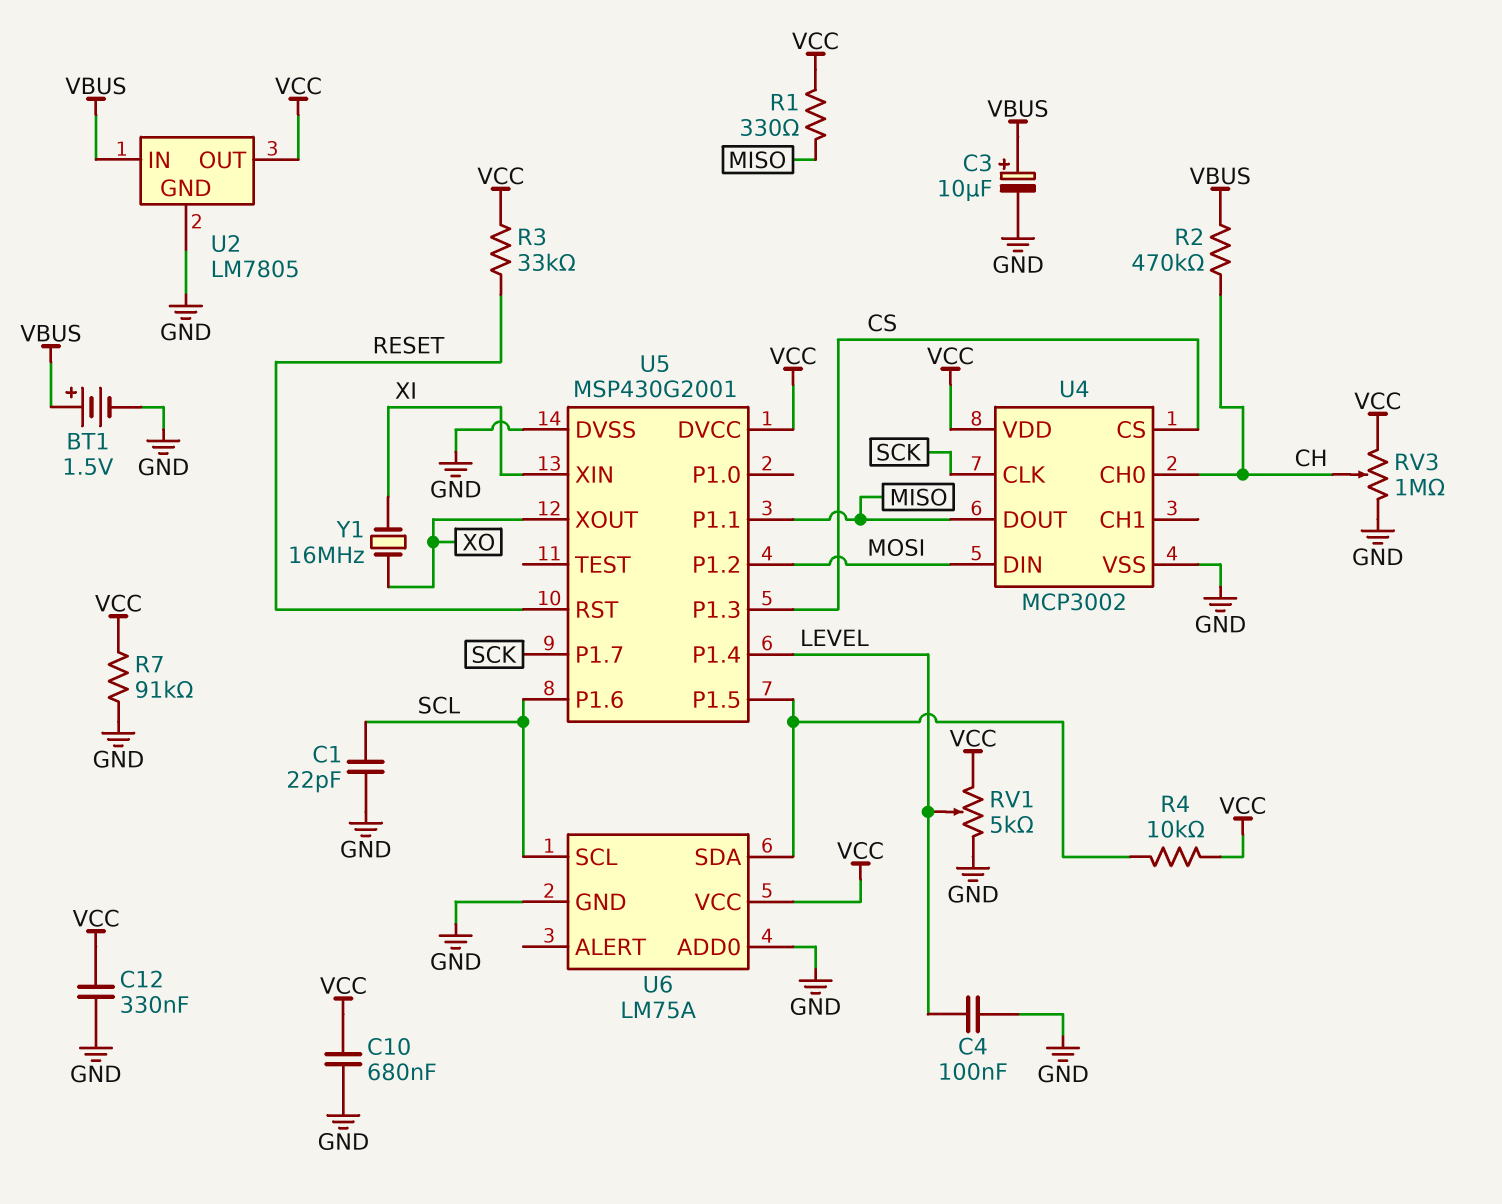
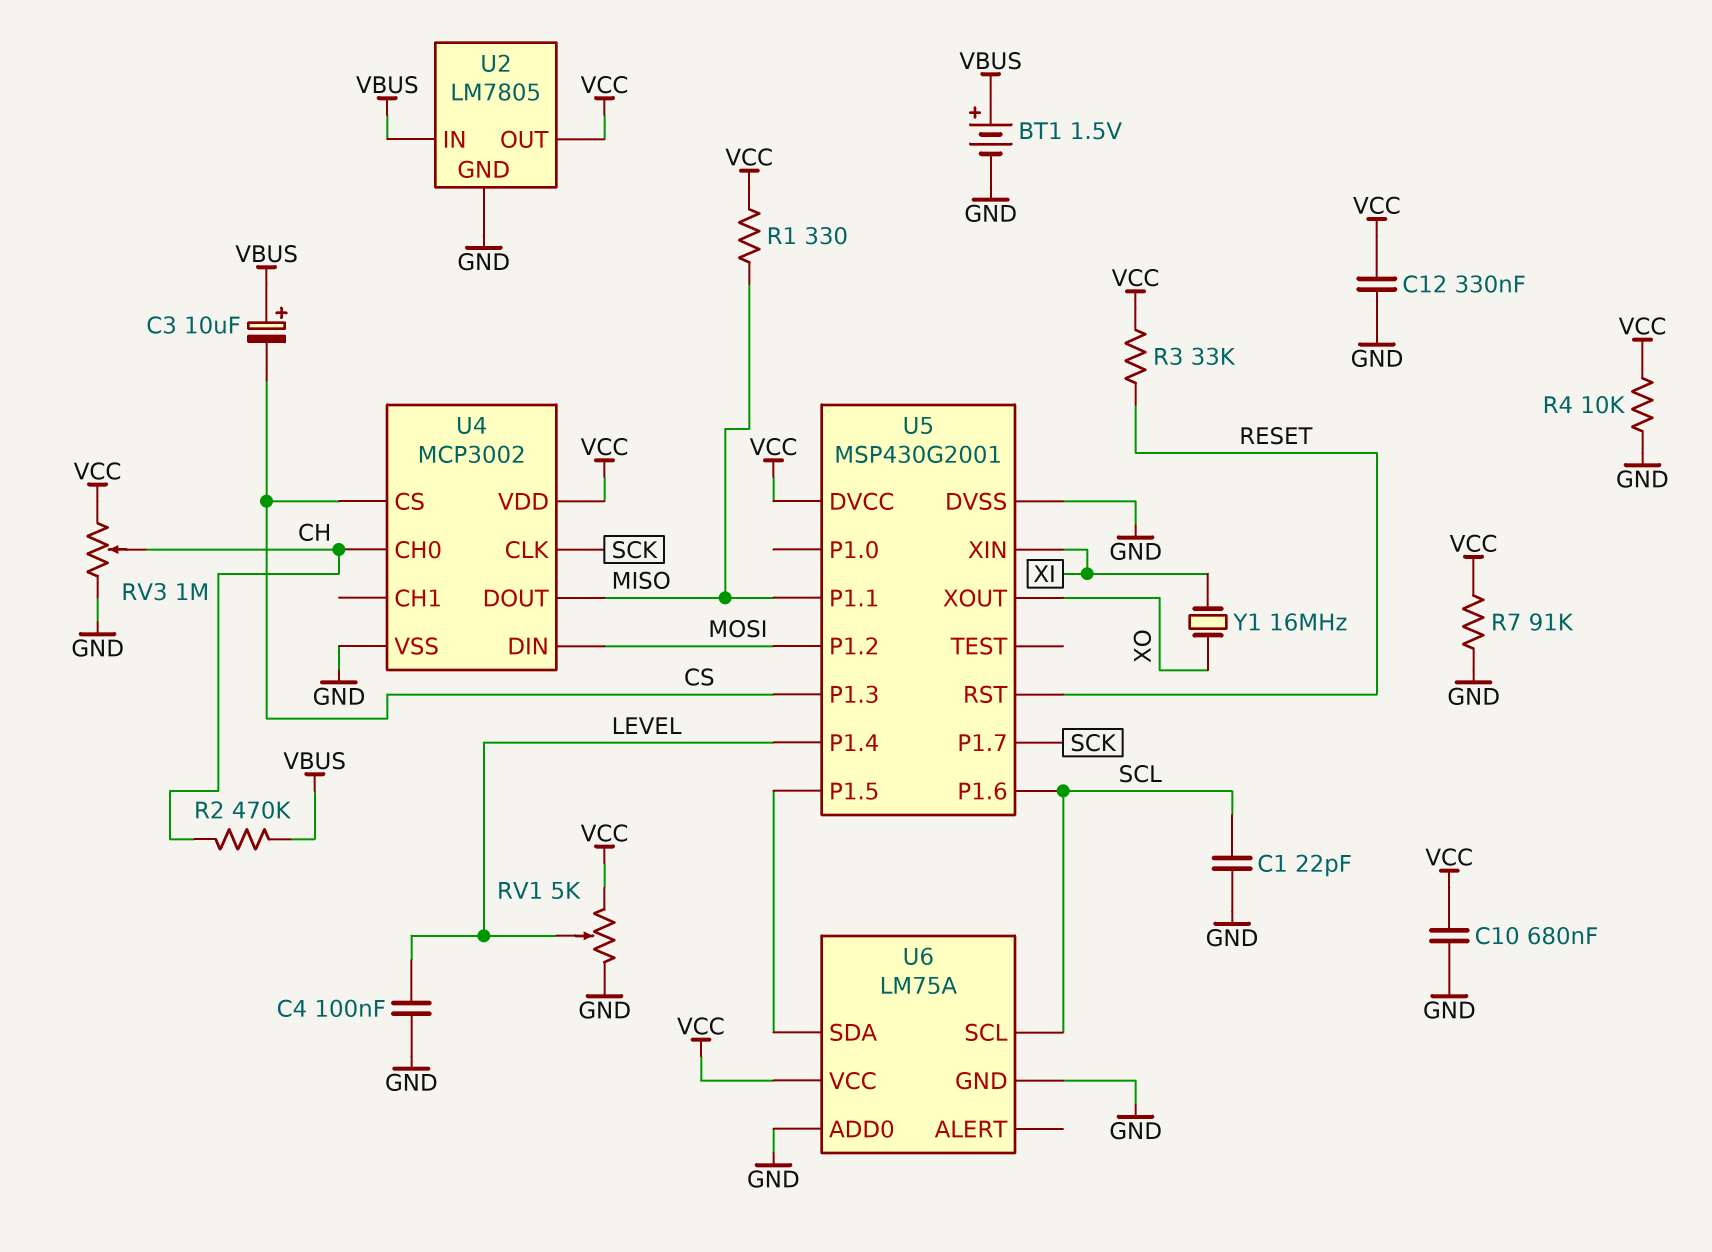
C3: 10uF (plus VBUS, minus GND) -> 10uF (plus VBUS, minus CS)
R4: 10k (U5/P1.5, VCC) -> 10k (GND, VCC)

